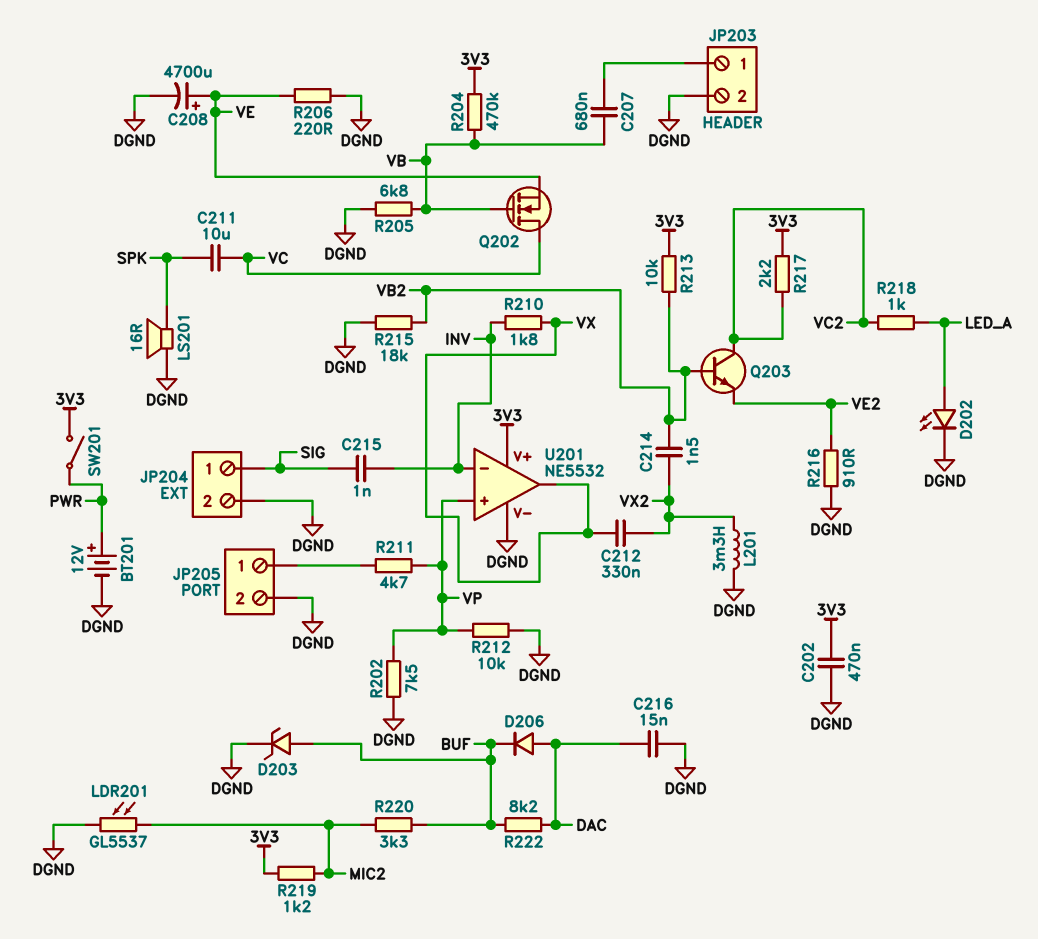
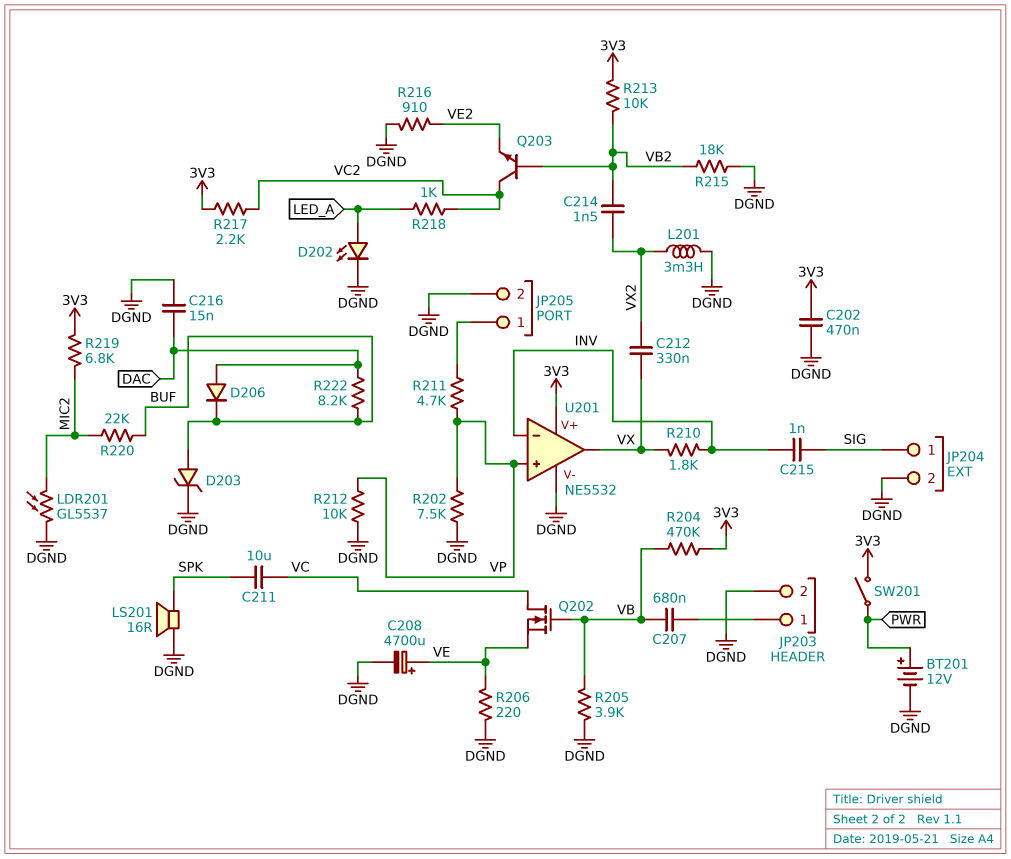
R205: 6.8k (DGND, VB) -> 3.9k (DGND, VB)
R219: 1.2k (3V3, MIC2) -> 6.8k (3V3, MIC2)
R220: 3.3k (BUF, MIC2) -> 22k (BUF, MIC2)

